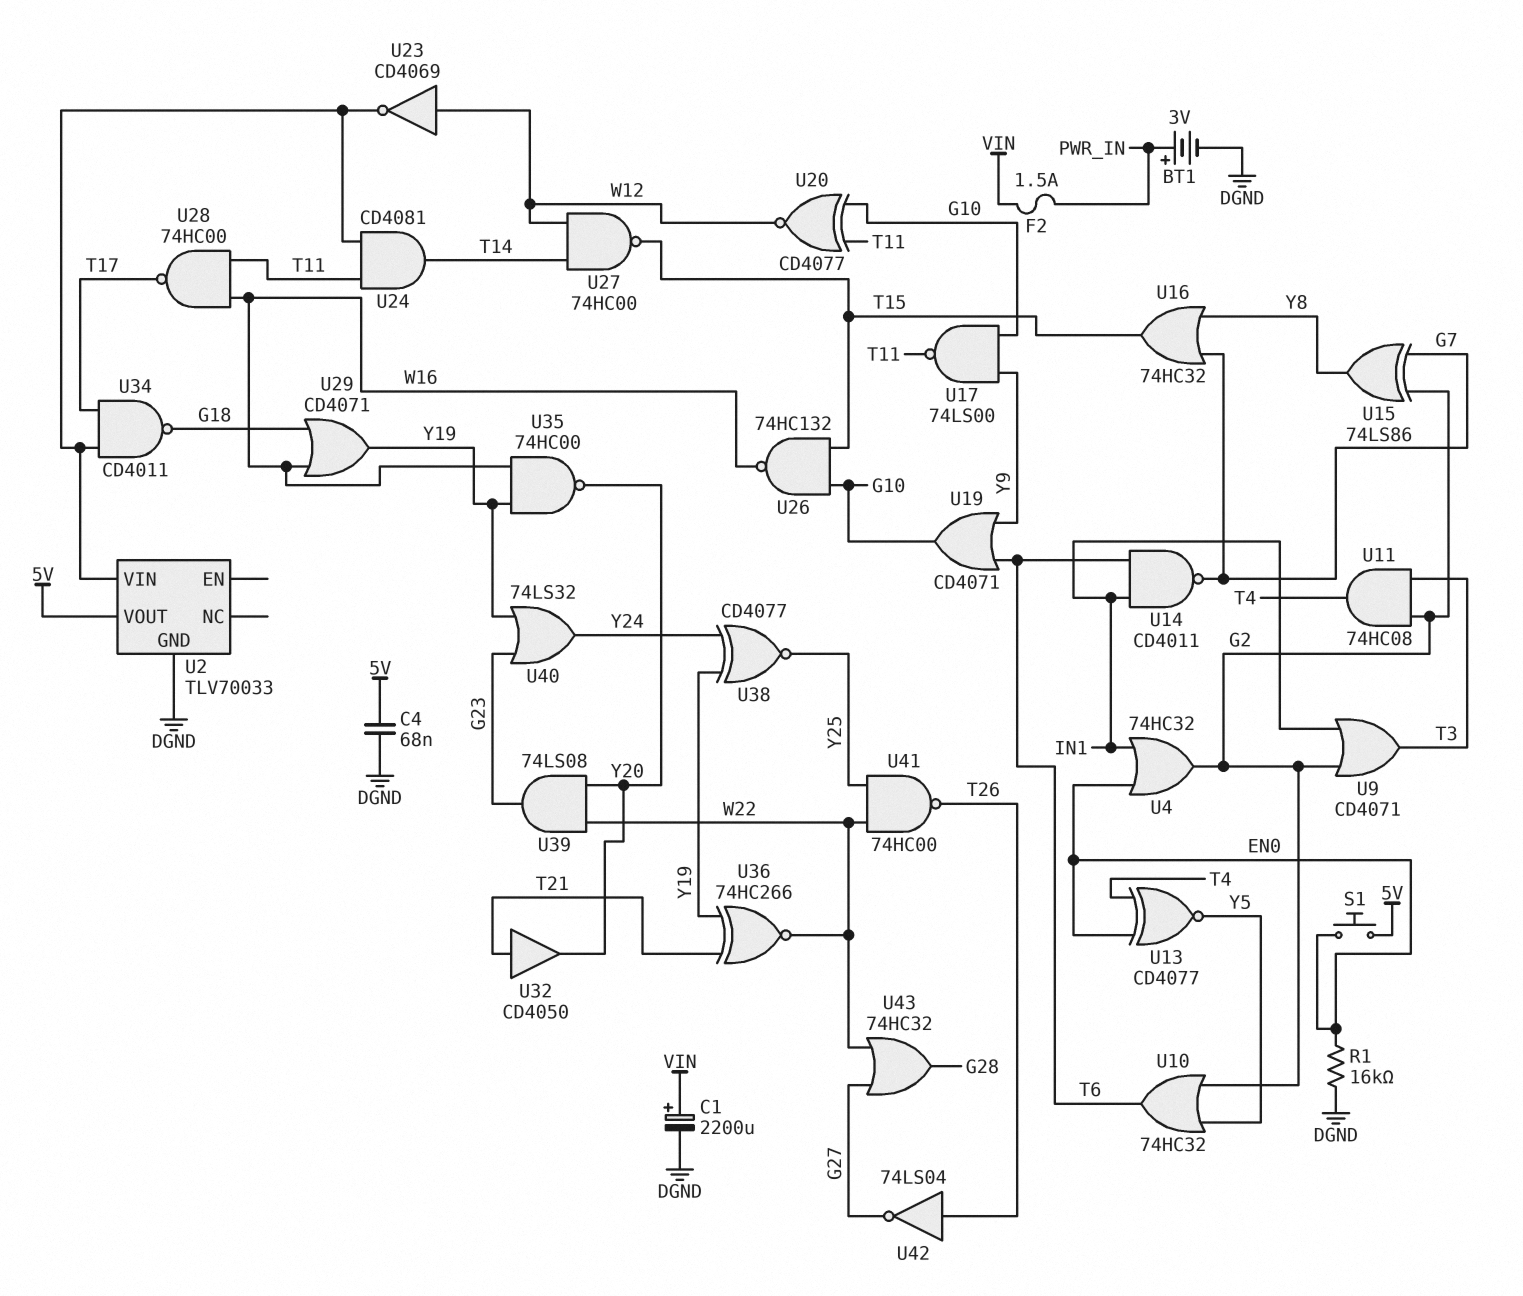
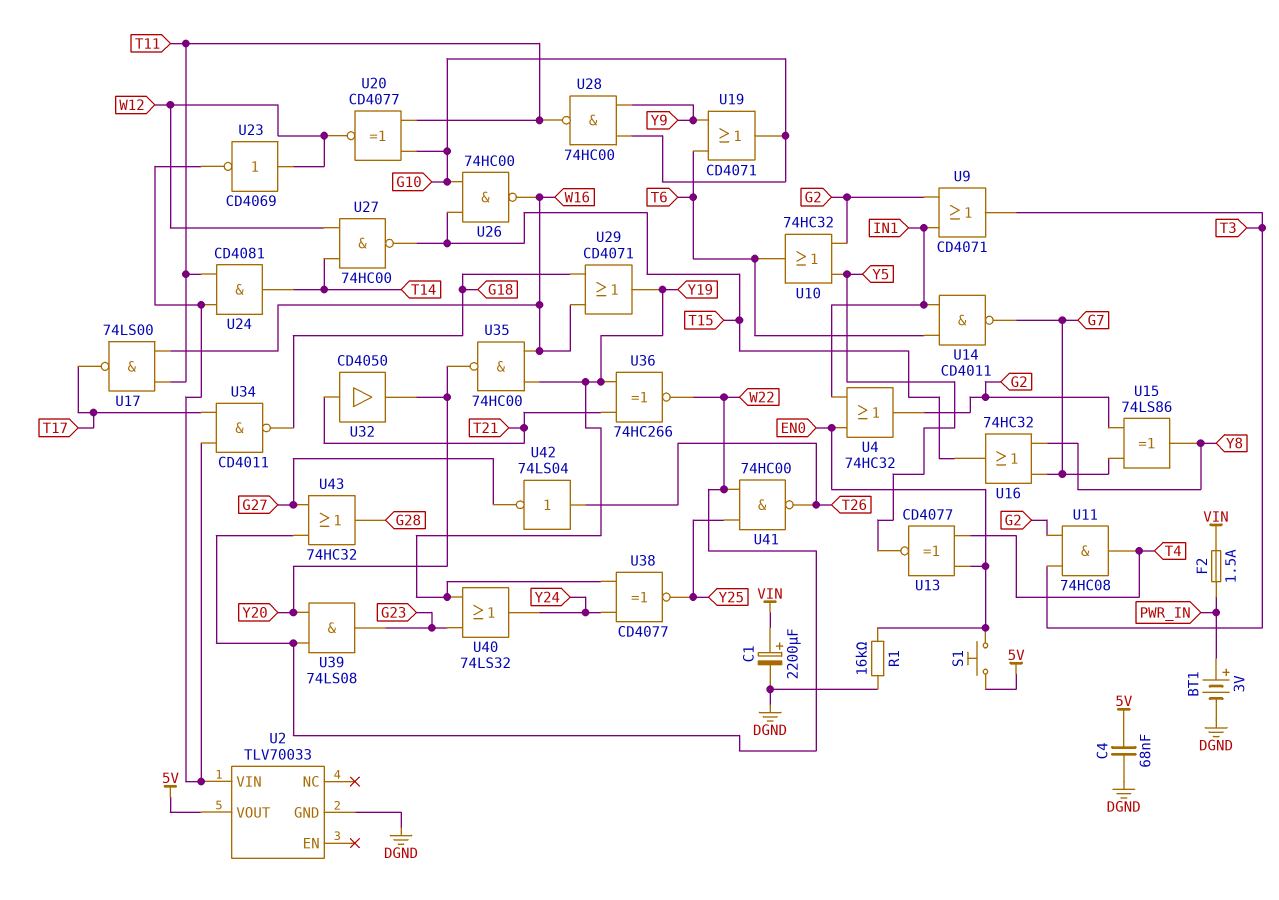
U17: NAND 74LS00 (in G10, in Y9, out T11) -> NAND 74LS00 (in T11, in W16, out T17)
U26: NAND 74HC132 (in G10, in T15, out W16) -> NAND 74HC00 (in G10, in T15, out W16)
U28: NAND 74HC00 (in T11, in W16, out T17) -> NAND 74HC00 (in G10, in Y9, out T11)

